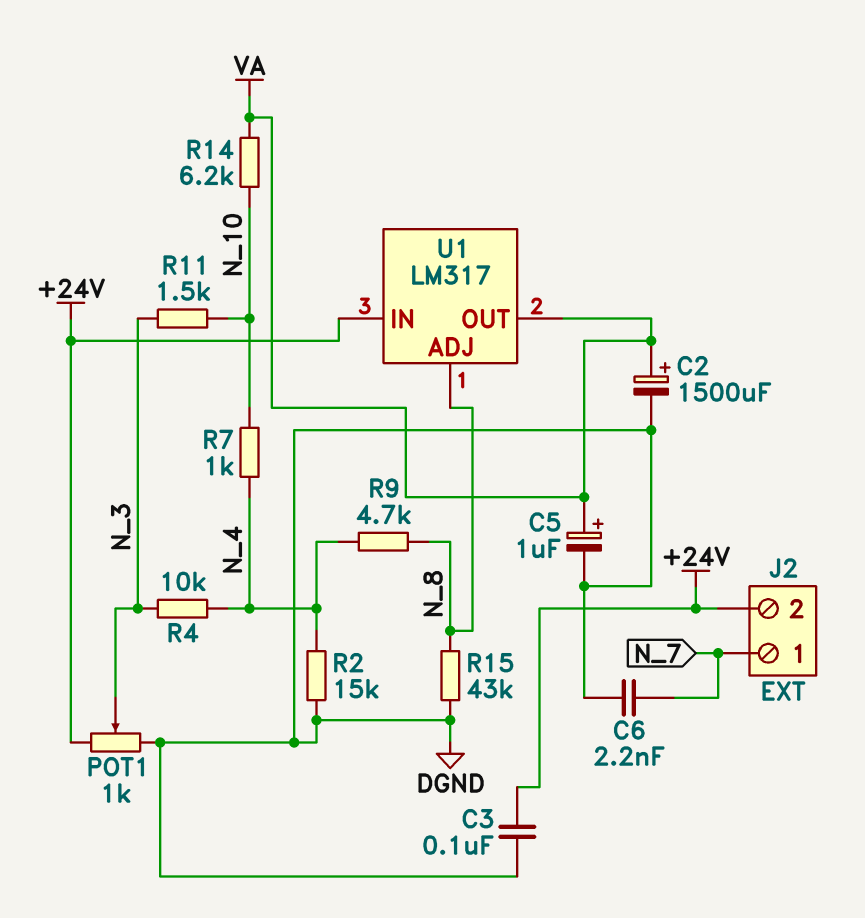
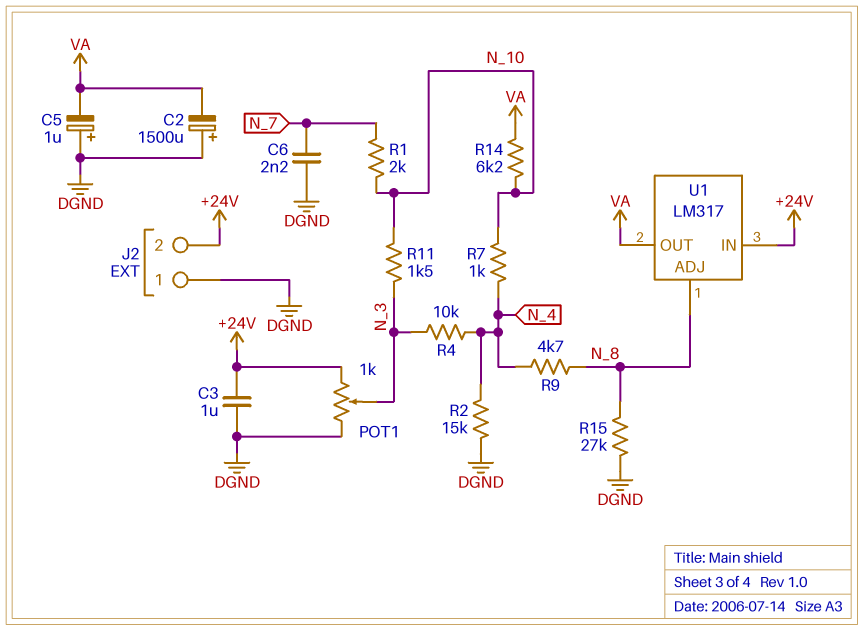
C2: 1500uF (plus VA, minus DGND) -> 1500uF (plus DGND, minus VA)
C3: 100nF (+24V, DGND) -> 1uF (+24V, DGND)
C5: 1uF (plus VA, minus DGND) -> 1uF (plus DGND, minus VA)
J2 pin 1: N_7 -> DGND
R1: none -> 2k (N_7, N_10)
R15: 43k (DGND, N_8) -> 27k (DGND, N_8)

